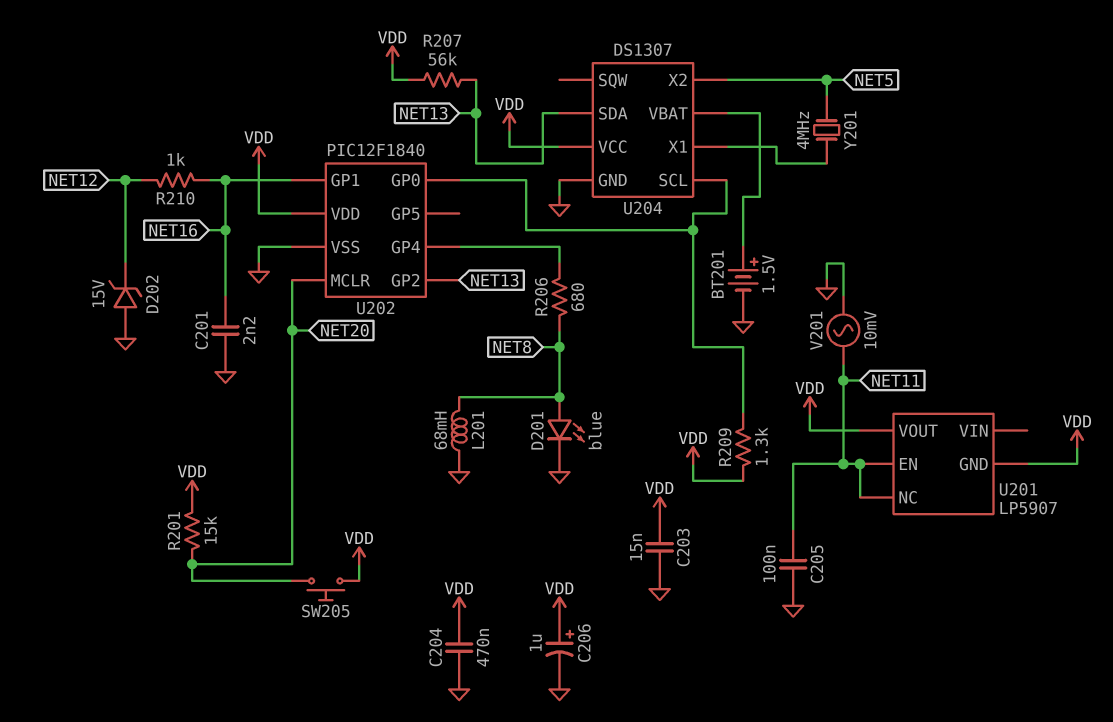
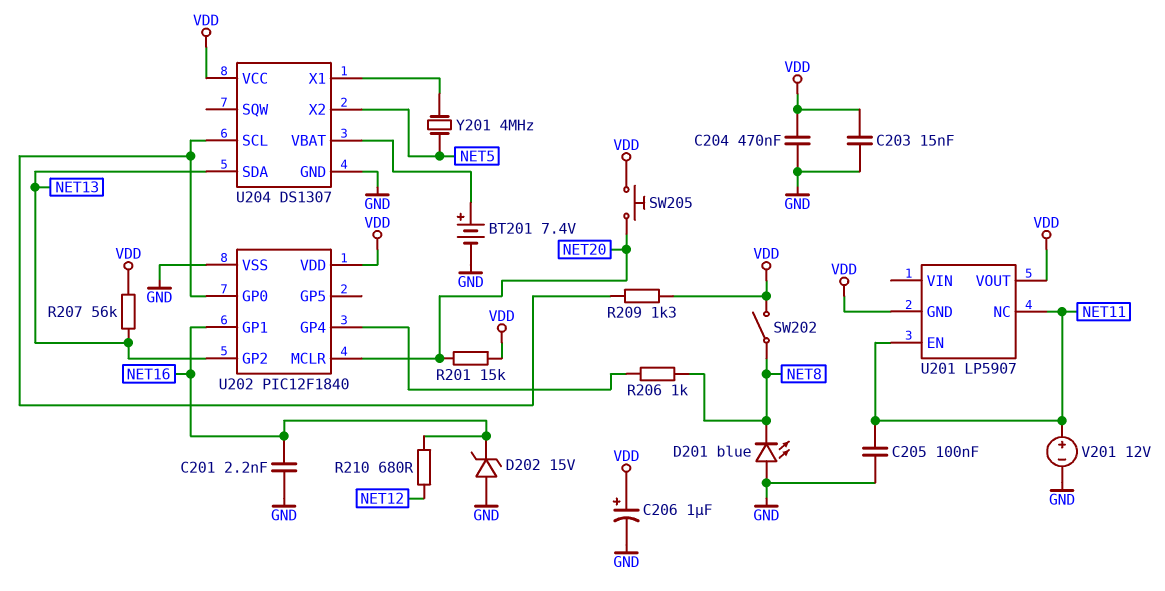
BT201: 1.5V (plus U204/VBAT, minus GND) -> 7.4V (plus U204/VBAT, minus GND)
D201: LED blue (A NET8, K GND) -> LED blue (A GND, K NET8)
D202: zener 15V (A GND, K NET12) -> zener 15V (A GND, K NET16)
L201: 68mH (GND, NET8) -> none
R206: 680 (NET8, U202/GP4) -> 1k (NET8, U202/GP4)
R210: 1k (NET12, NET16) -> 680 (NET12, NET16)
SW202: none -> switch (NET8, VDD)
V201: AC 10mV (GND, NET11) -> 12V (plus NET11, minus GND)

